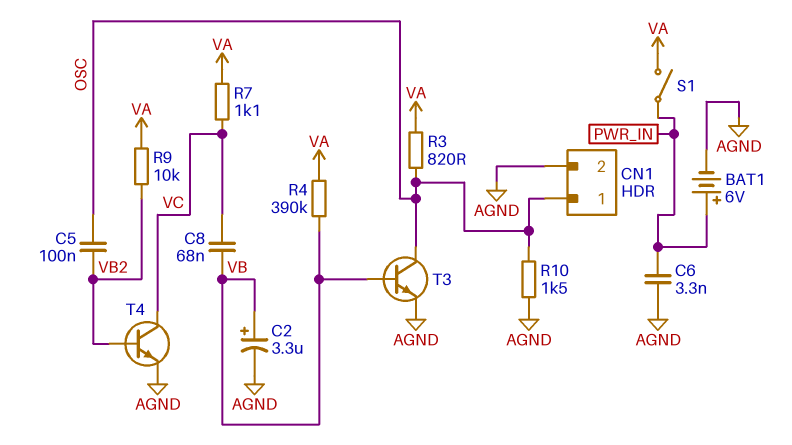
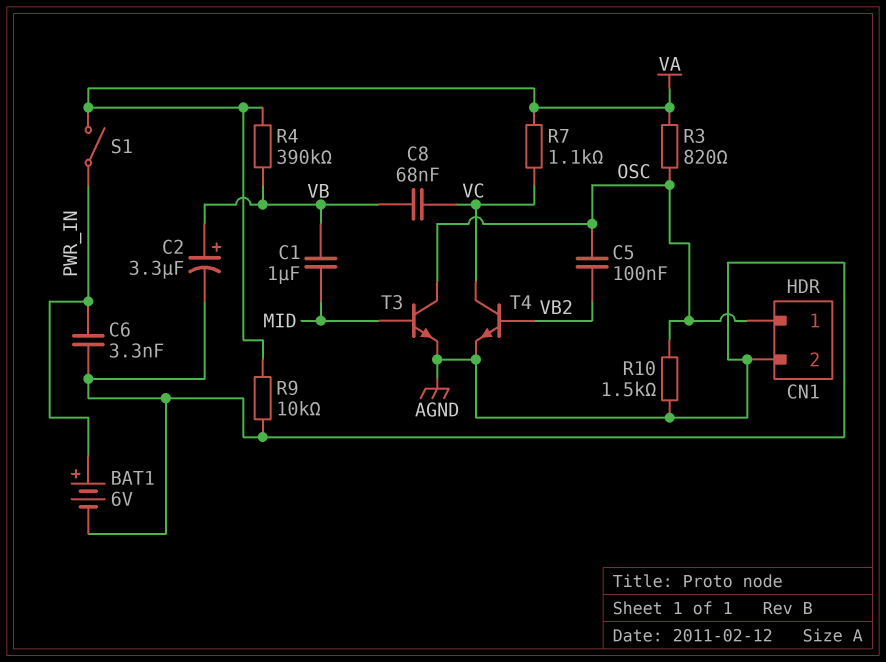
C1: none -> 1uF (MID, VB)
R9: 10k (VA, VB2) -> 10k (AGND, VA)
T3: NPN (B VB, C OSC, E AGND) -> NPN (B MID, C OSC, E AGND)

